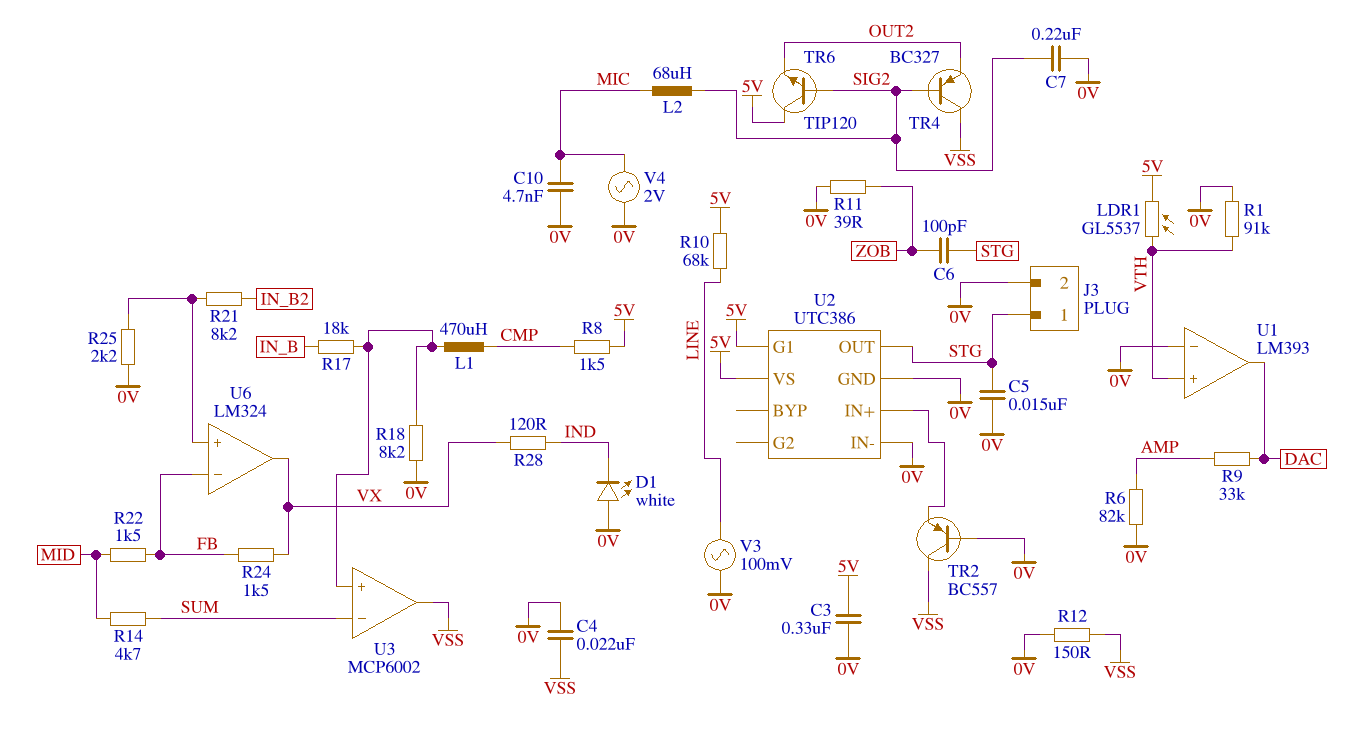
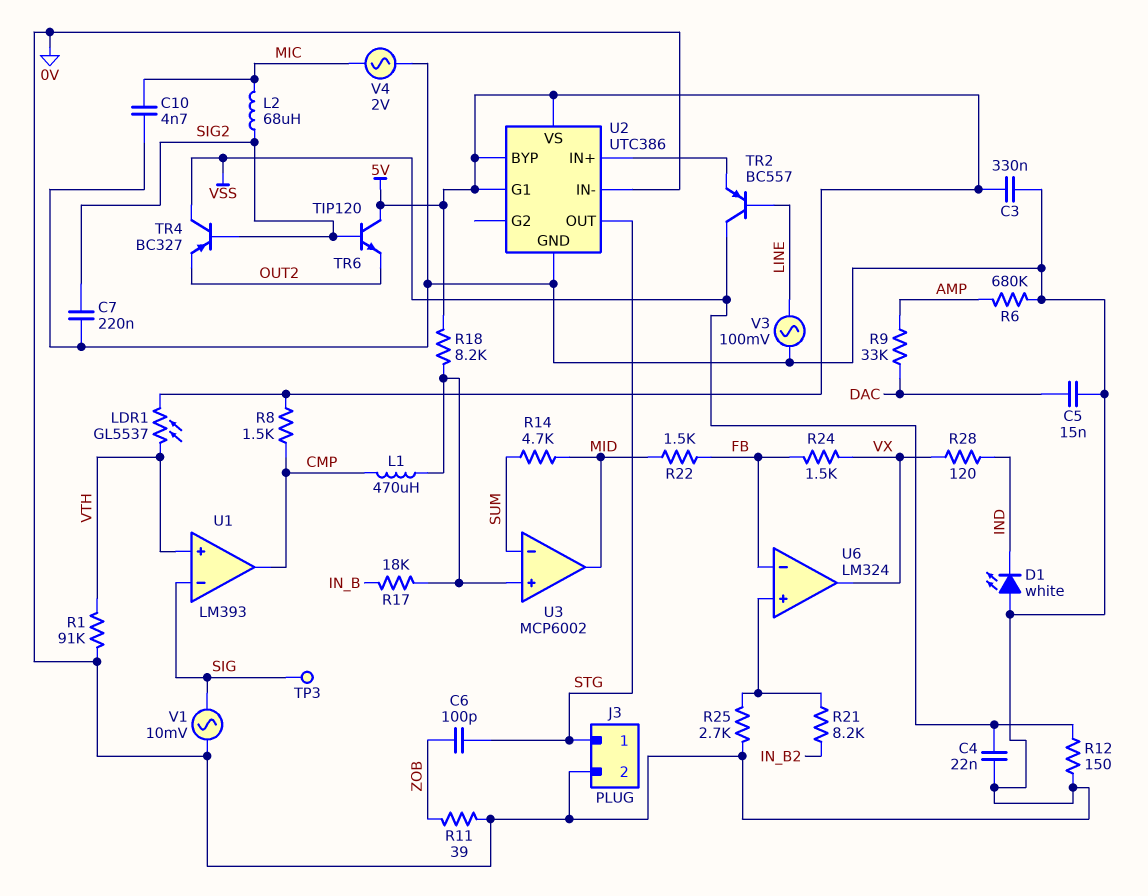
C5: 15nF (0V, STG) -> 15nF (0V, DAC)
R6: 82k (0V, AMP) -> 680k (0V, AMP)
R10: 68k (5V, LINE) -> none
R18: 8.2k (0V, U3/in+) -> 8.2k (5V, U3/in+)
R25: 2.2k (0V, U6/in+) -> 2.7k (0V, U6/in+)
TP3: none -> test point (SIG)
TR2: PNP BC557 (B 0V, C VSS, E U2/IN+) -> PNP BC557 (B LINE, C VSS, E U2/IN+)
U1 pin in-: 0V -> SIG
U1 pin out: DAC -> CMP
U2 pin BYP: none -> 5V
U3 pin out: VSS -> MID
V1: none -> AC 10mV (0V, SIG)

